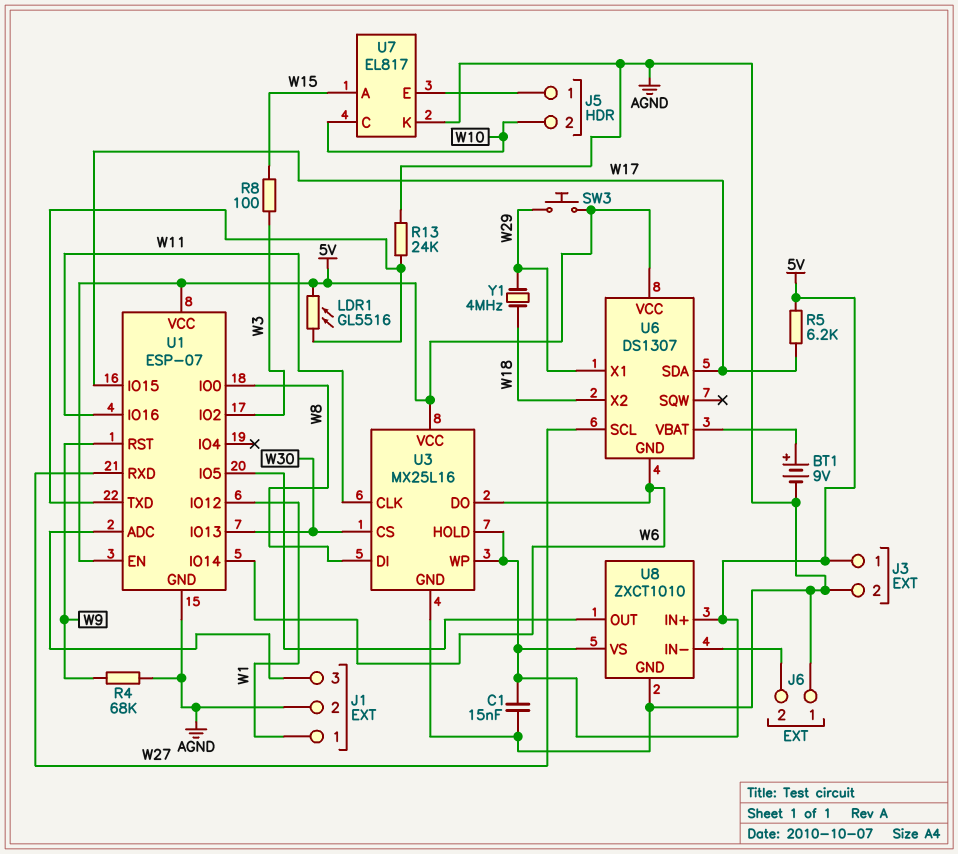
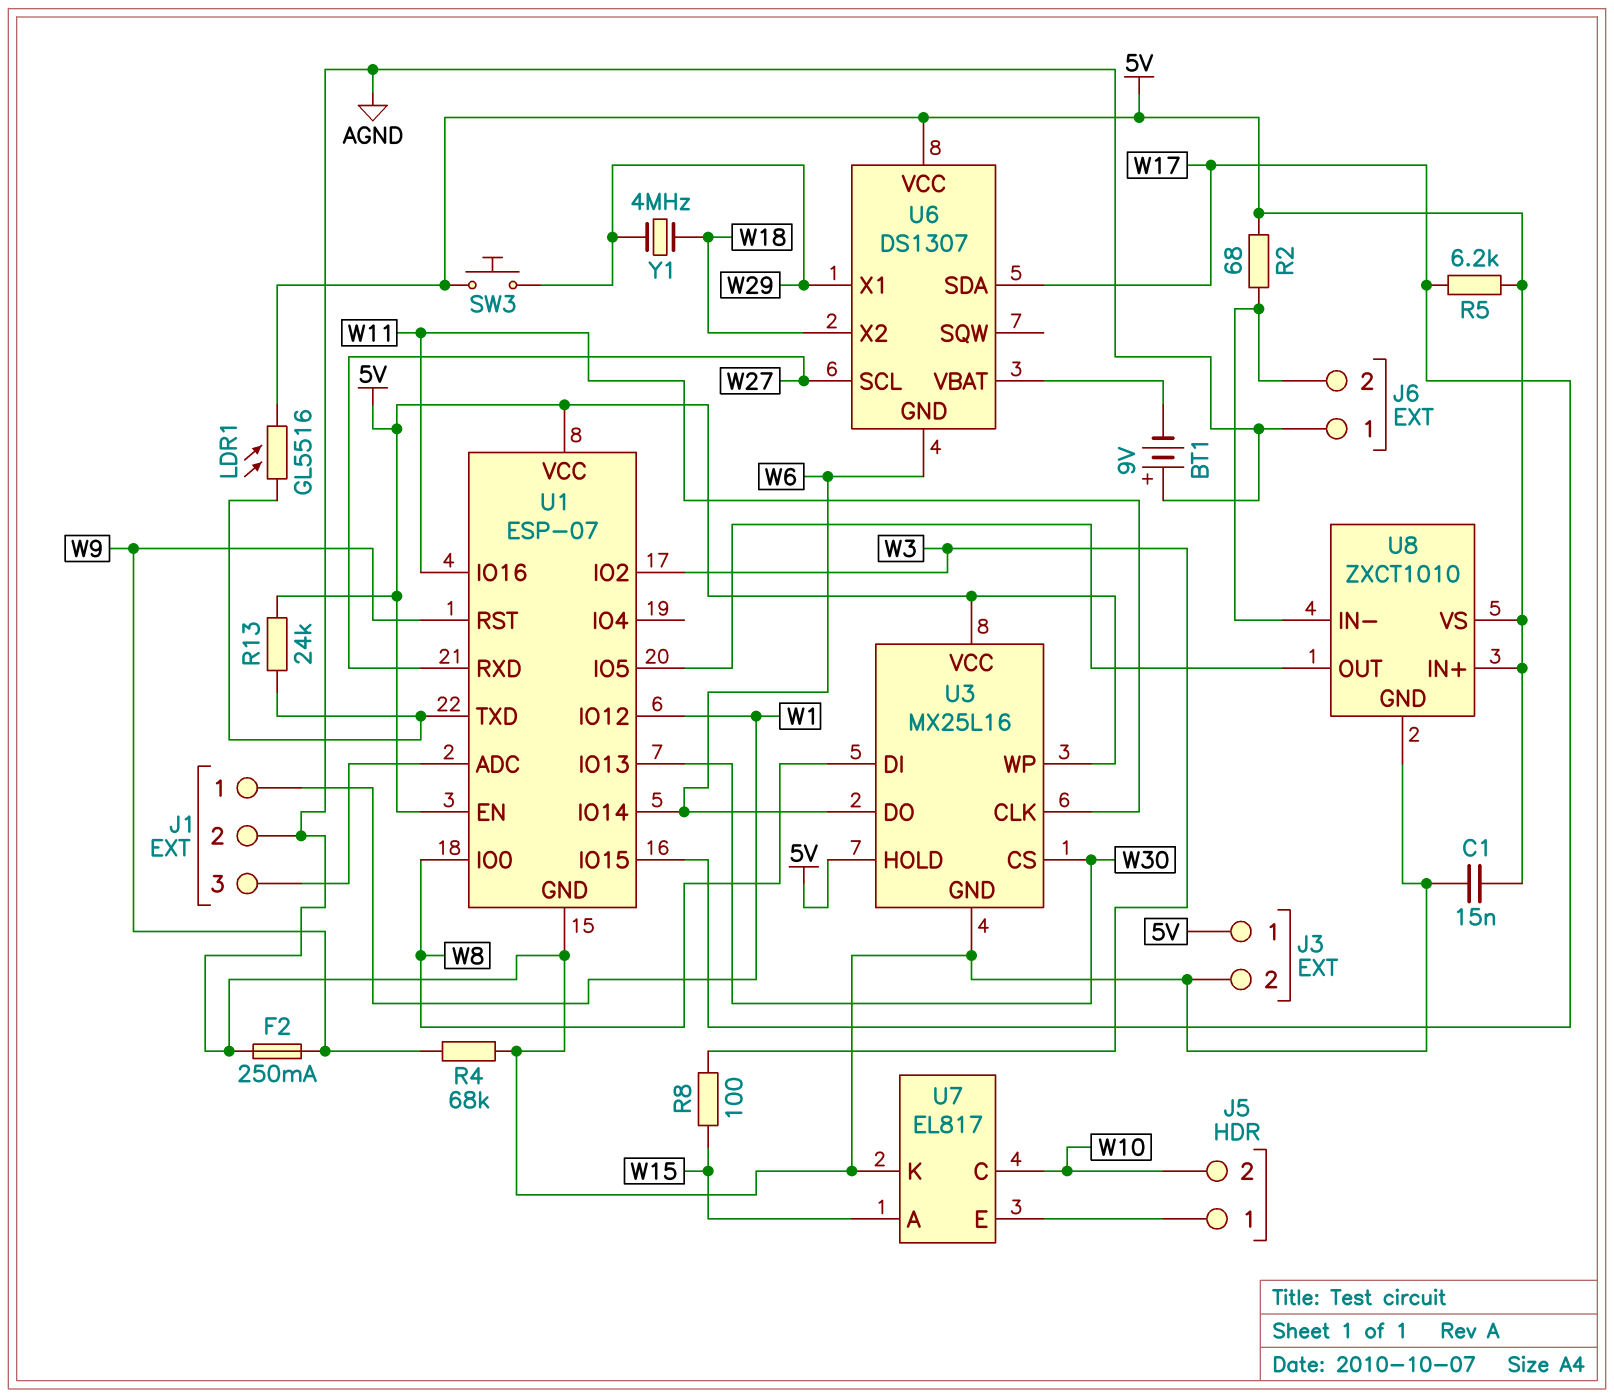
BT1: 9V (plus U6/VBAT, minus AGND) -> 9V (plus AGND, minus U6/VBAT)
F2: none -> 250mA (AGND, W9)
R2: none -> 68 (5V, J6/2)
R13: 24k (AGND, U1/TXD) -> 24k (5V, U1/TXD)

